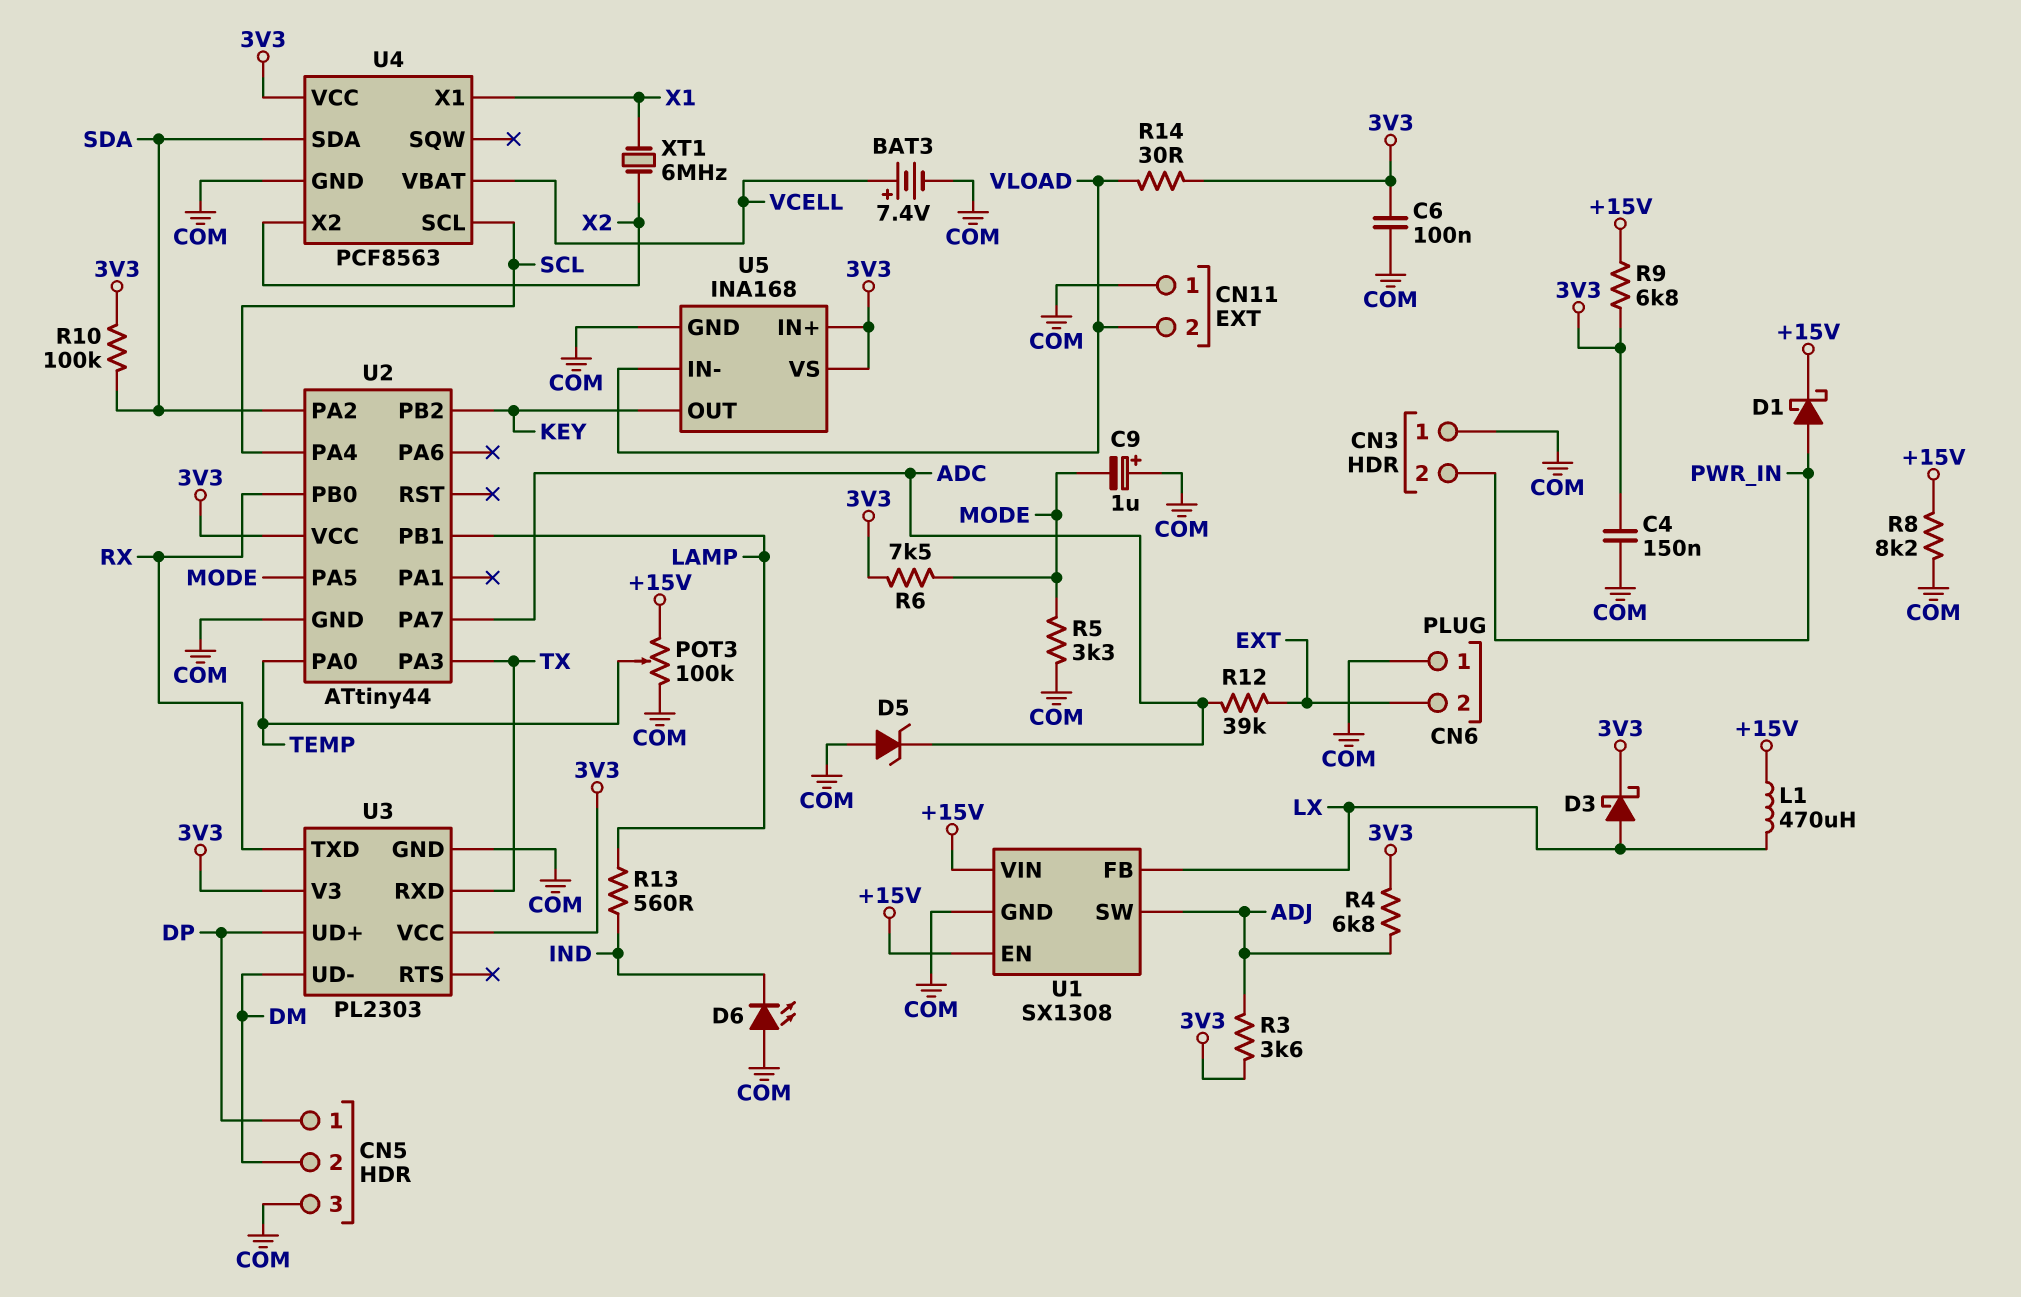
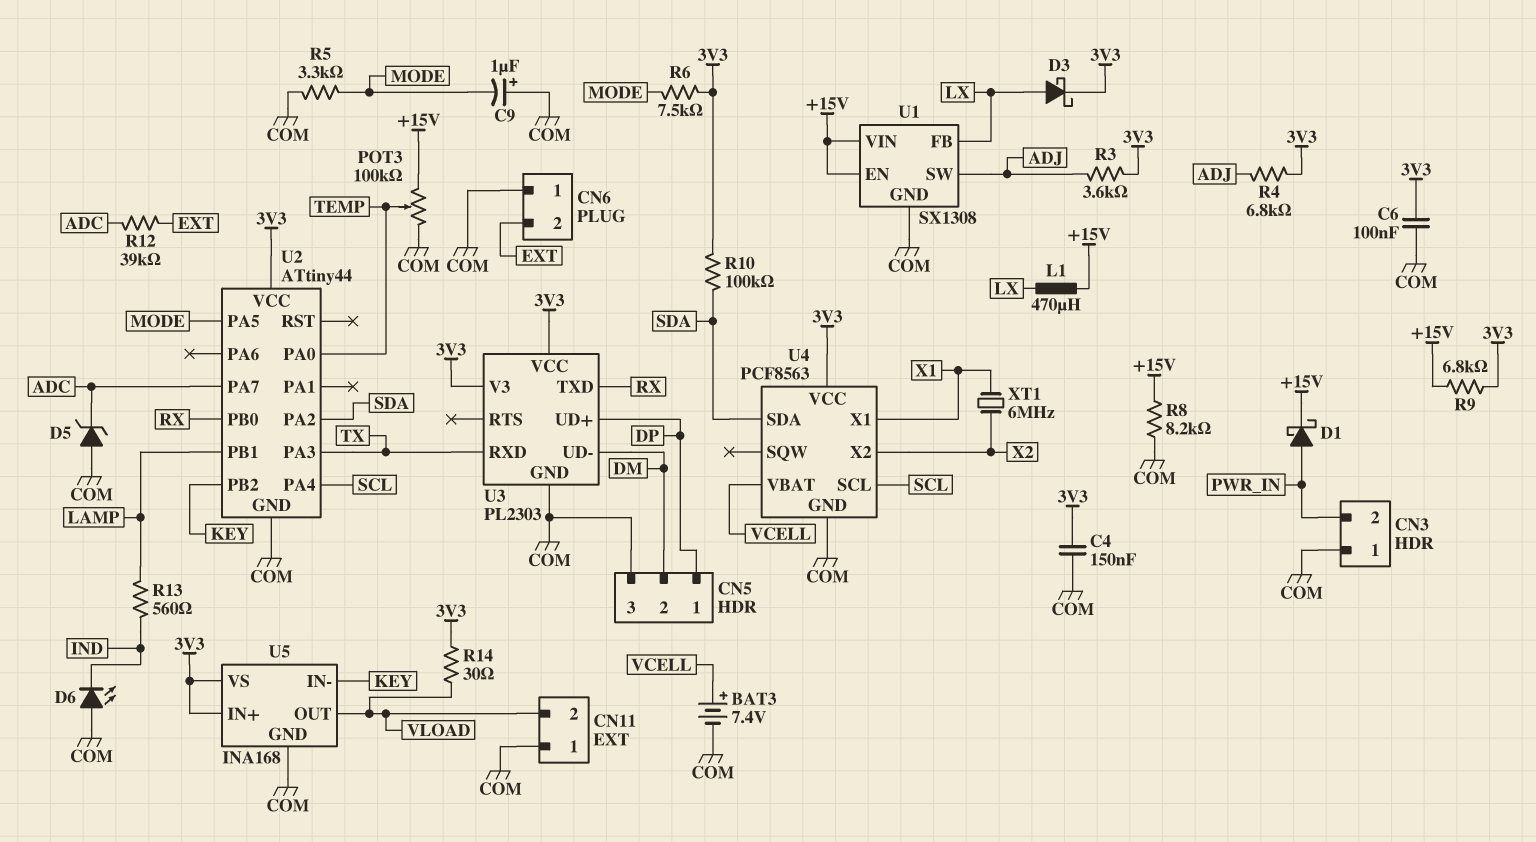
U5 pin IN-: VLOAD -> KEY
U5 pin OUT: KEY -> VLOAD

